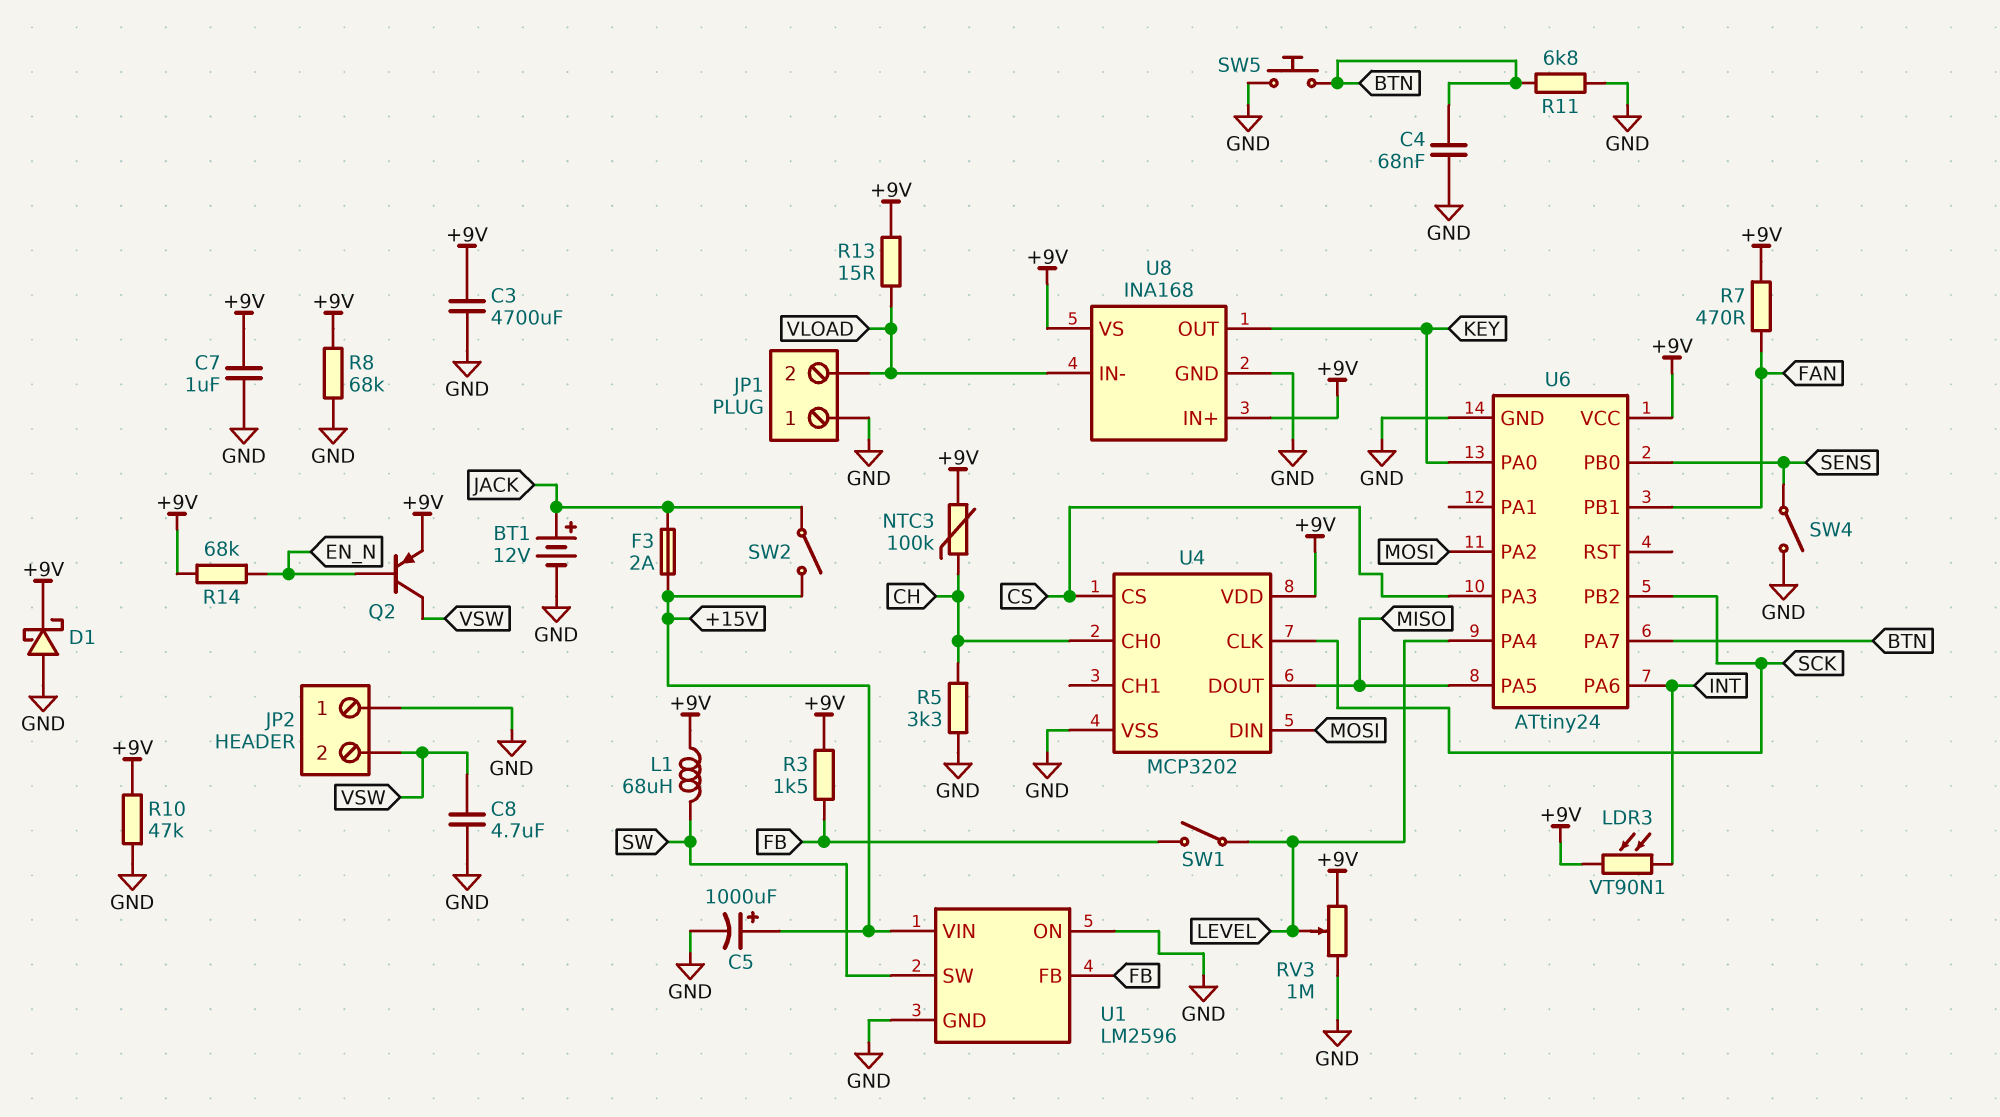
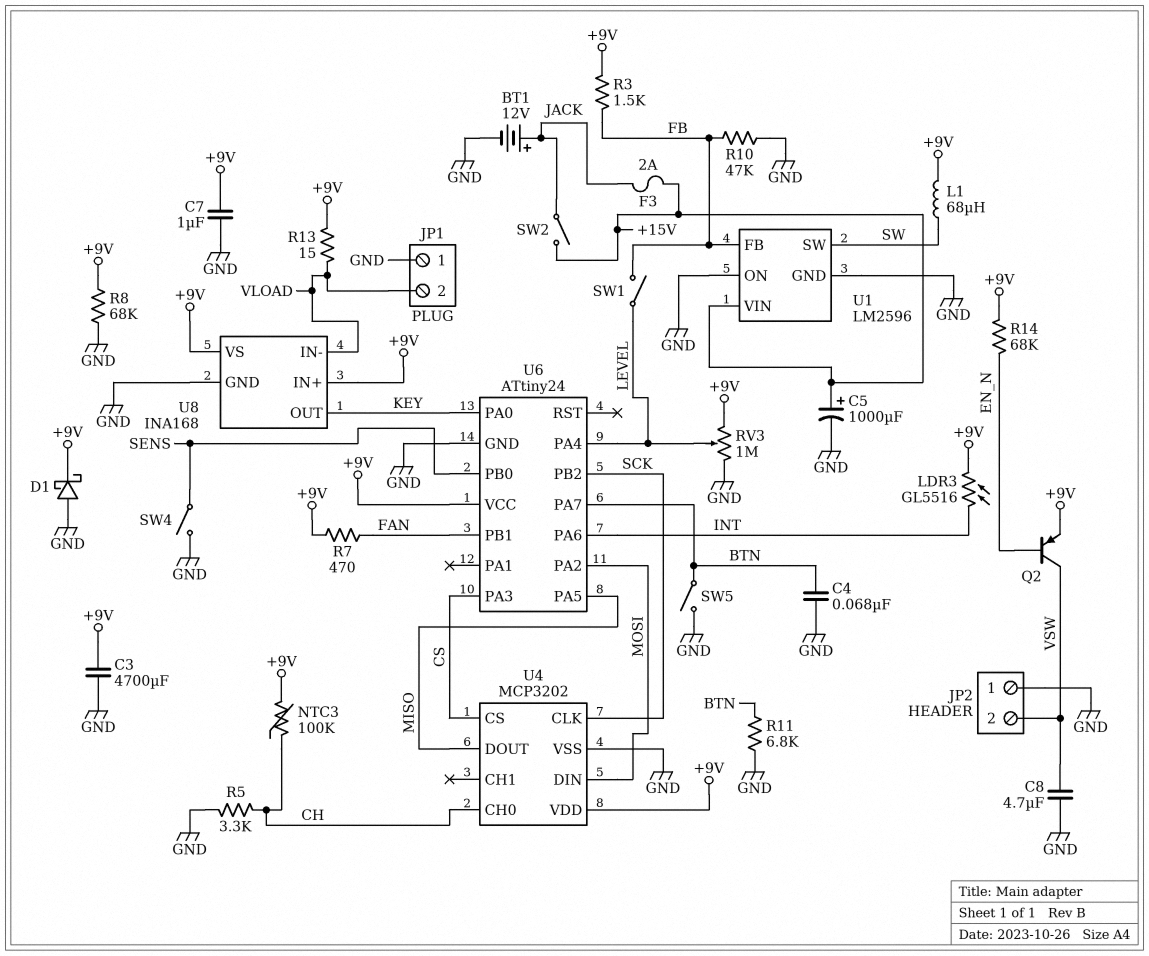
LDR3: VT90N1 (+9V, INT) -> GL5516 (+9V, INT)
R10: 47k (+9V, GND) -> 47k (FB, GND)
SW5: button (BTN, GND) -> switch (BTN, GND)

